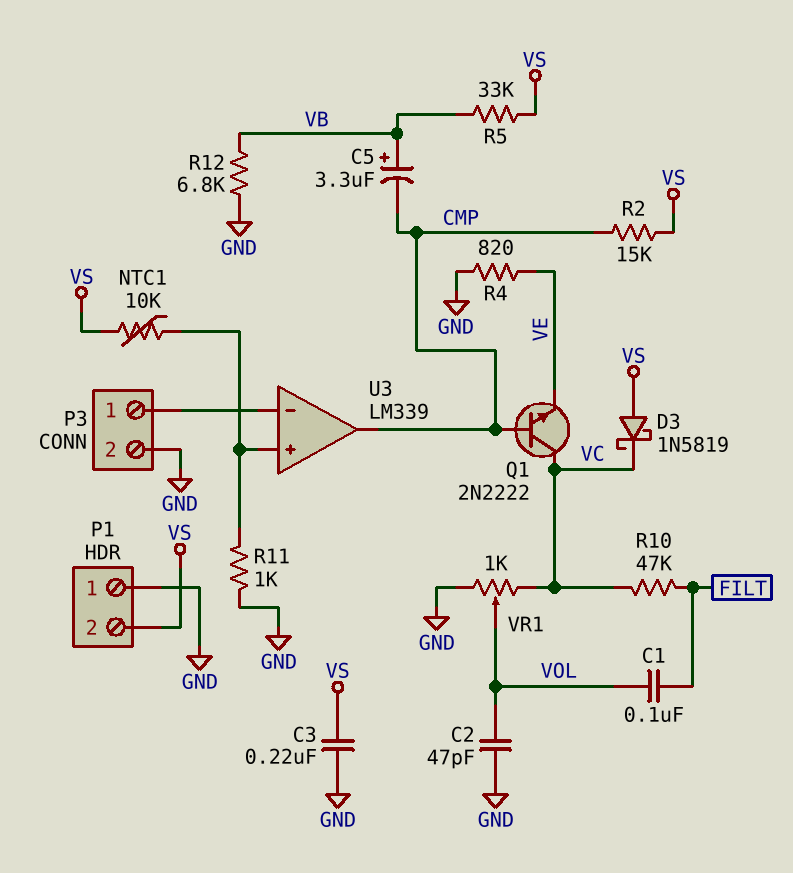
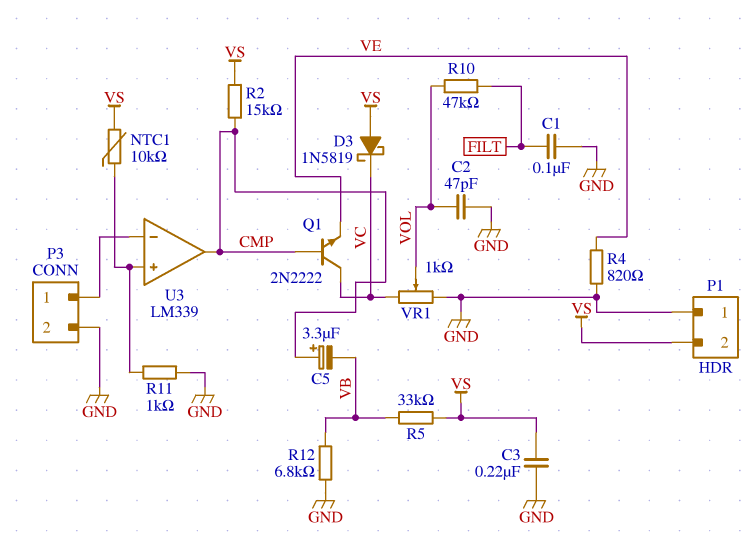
C1: 100nF (FILT, VOL) -> 100nF (FILT, GND)
C5: 3.3uF (plus VB, minus CMP) -> 3.3uF (plus CMP, minus VB)
R10: 47k (FILT, VC) -> 47k (FILT, VOL)

